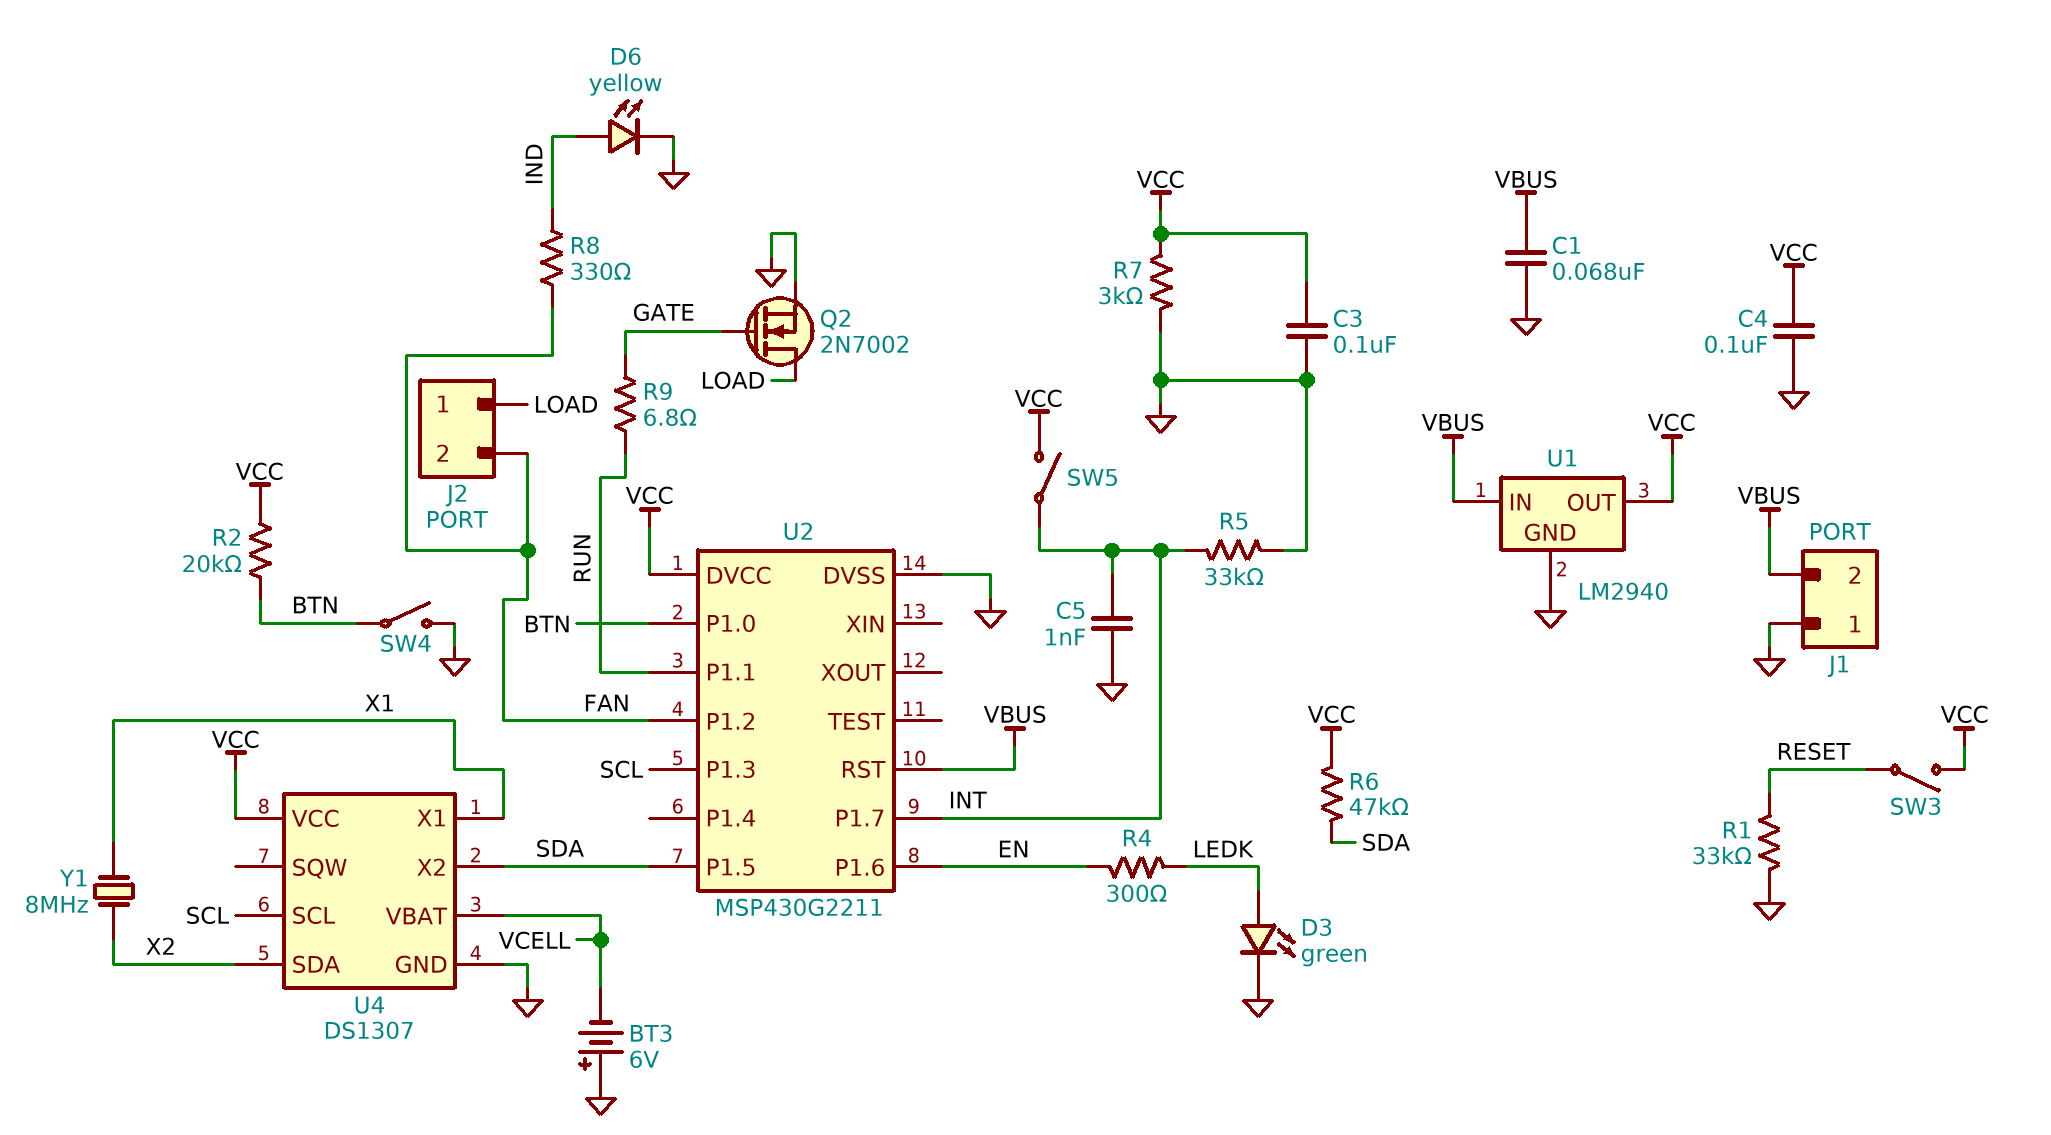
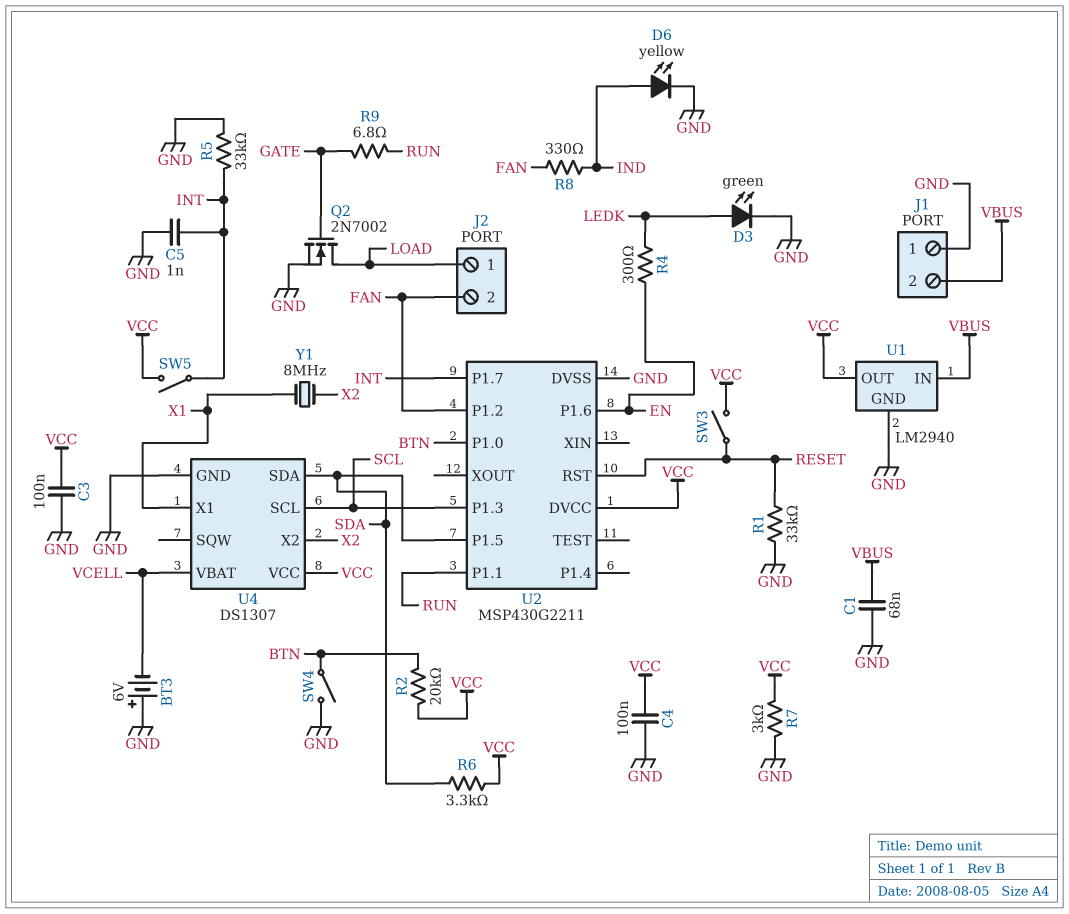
R6: 47k (SDA, VCC) -> 3.3k (SDA, VCC)
U2 pin RST: VBUS -> RESET
U4 pin SDA: X2 -> SDA
U4 pin X2: SDA -> X2

